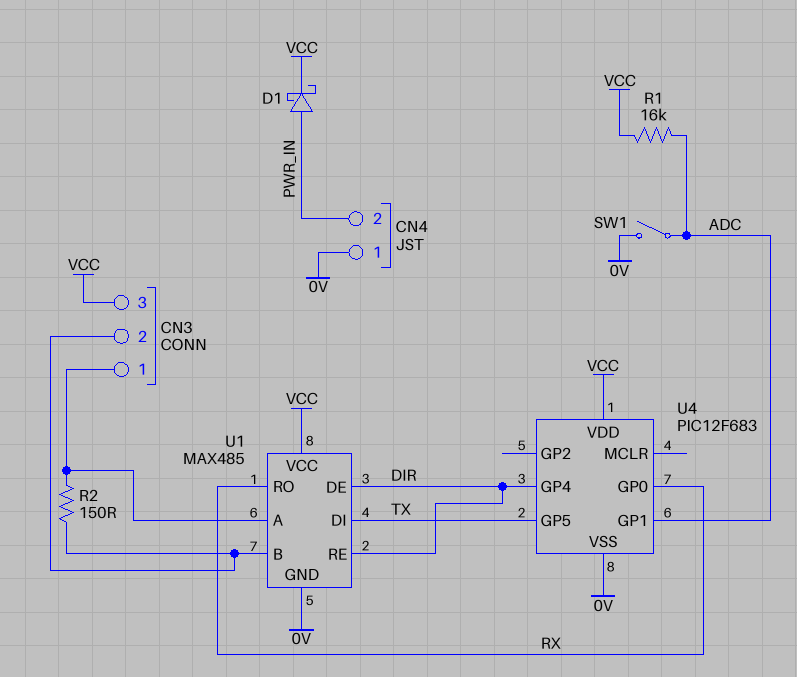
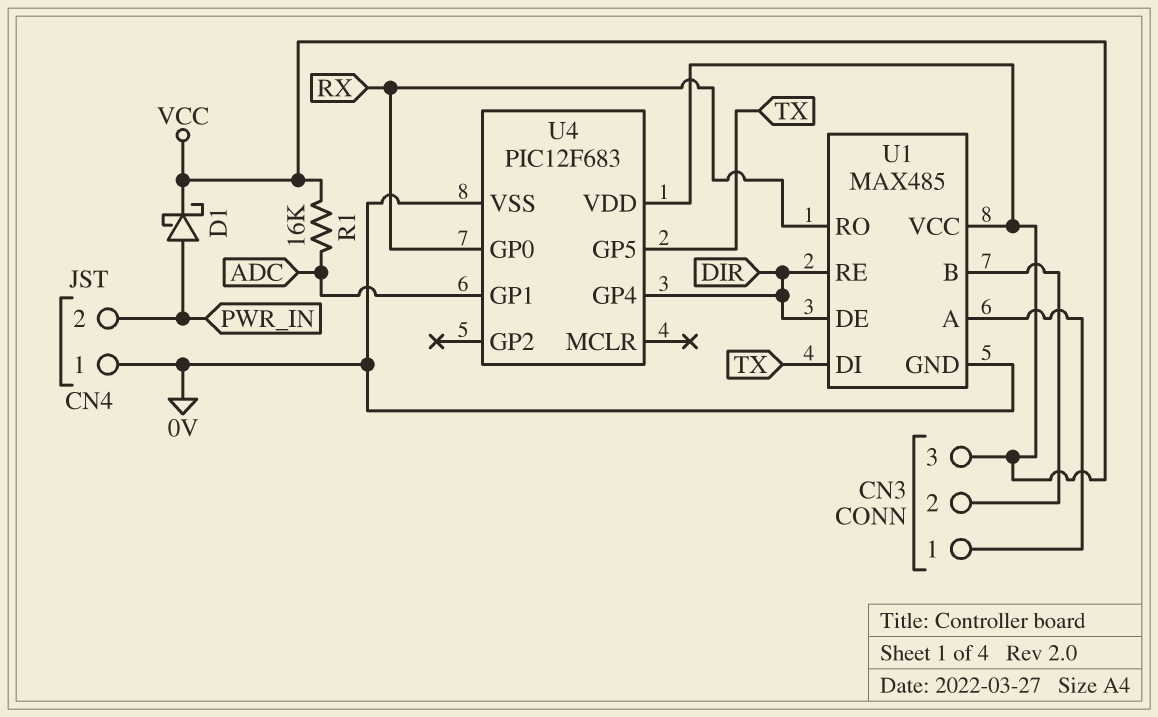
R2: 150 (CN3/1, CN3/2) -> none
SW1: switch (0V, ADC) -> none

